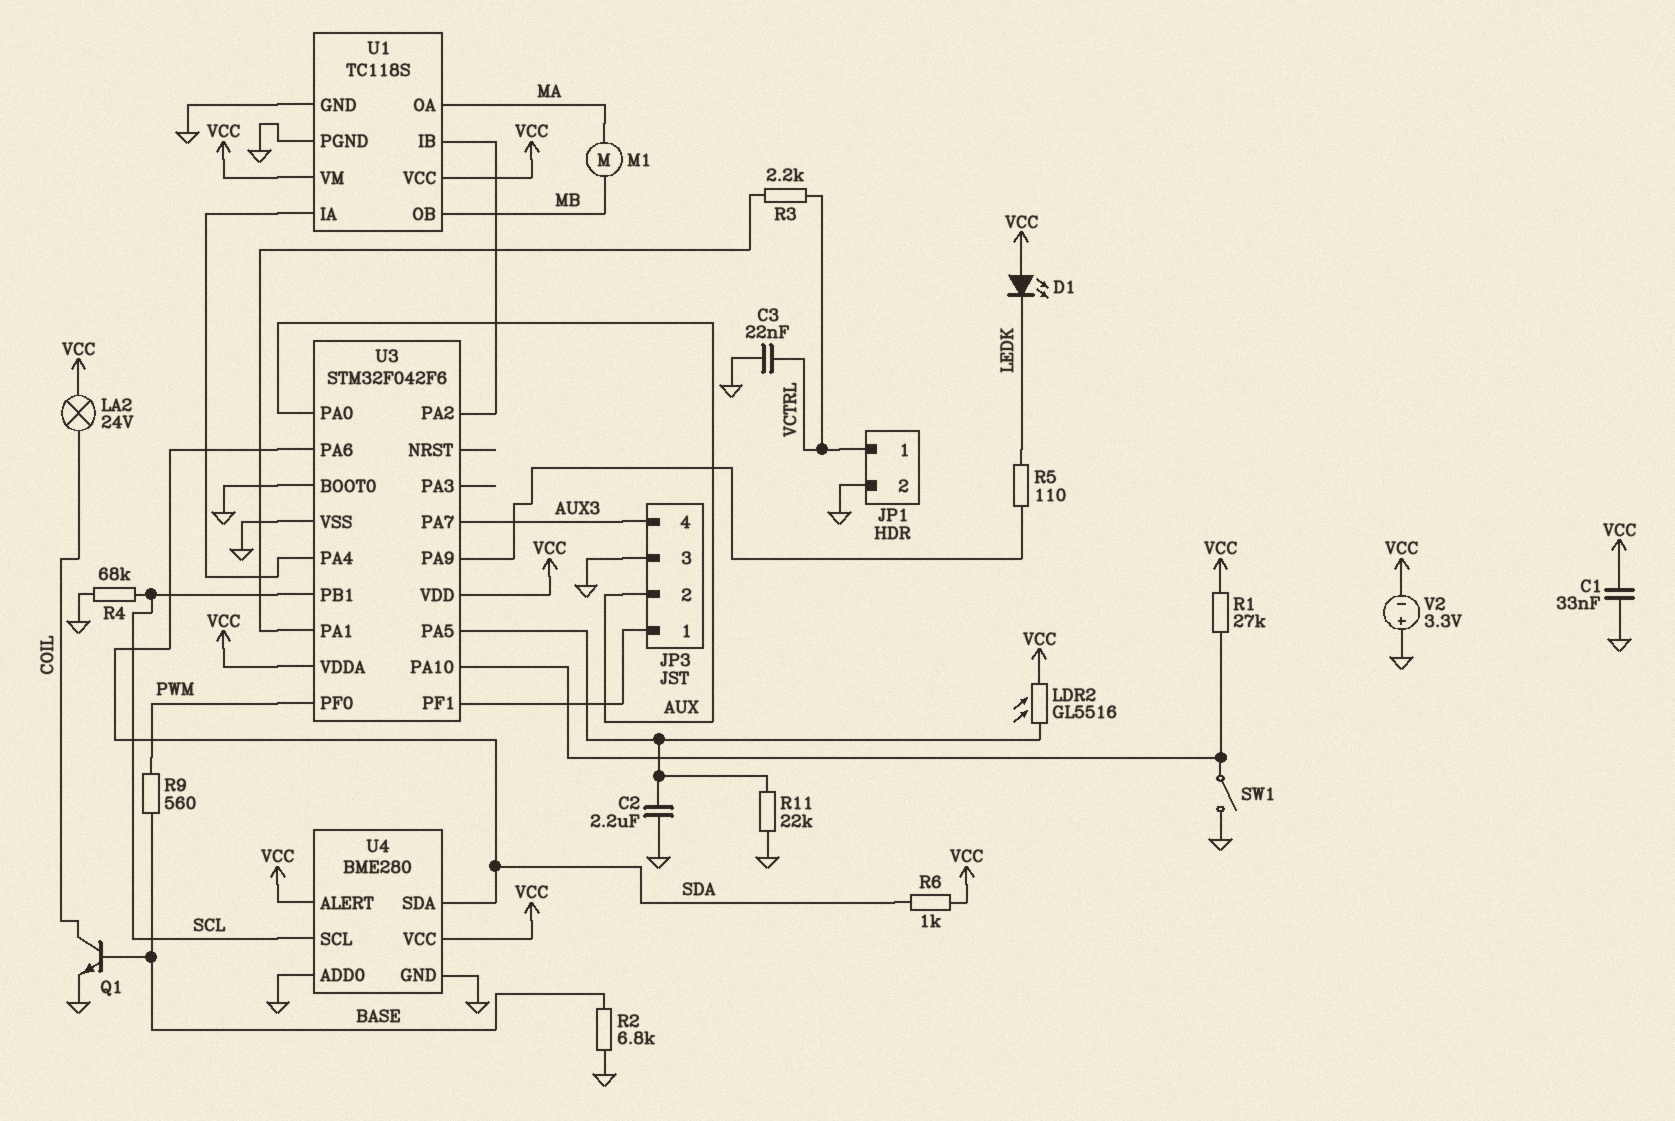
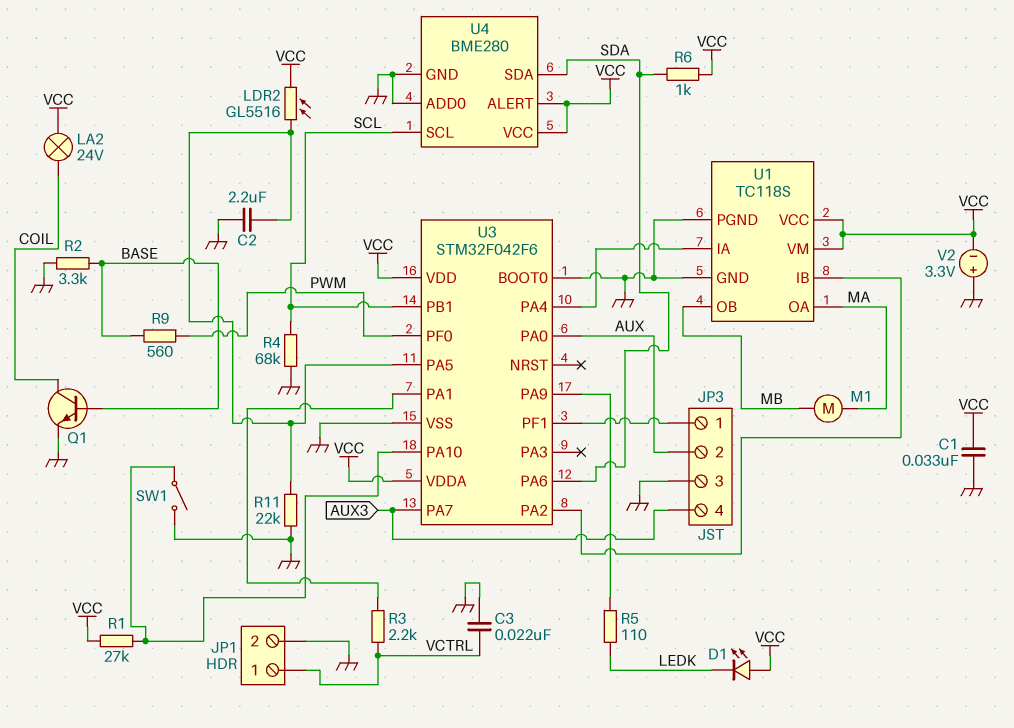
R2: 6.8k (BASE, GND) -> 3.3k (BASE, GND)

